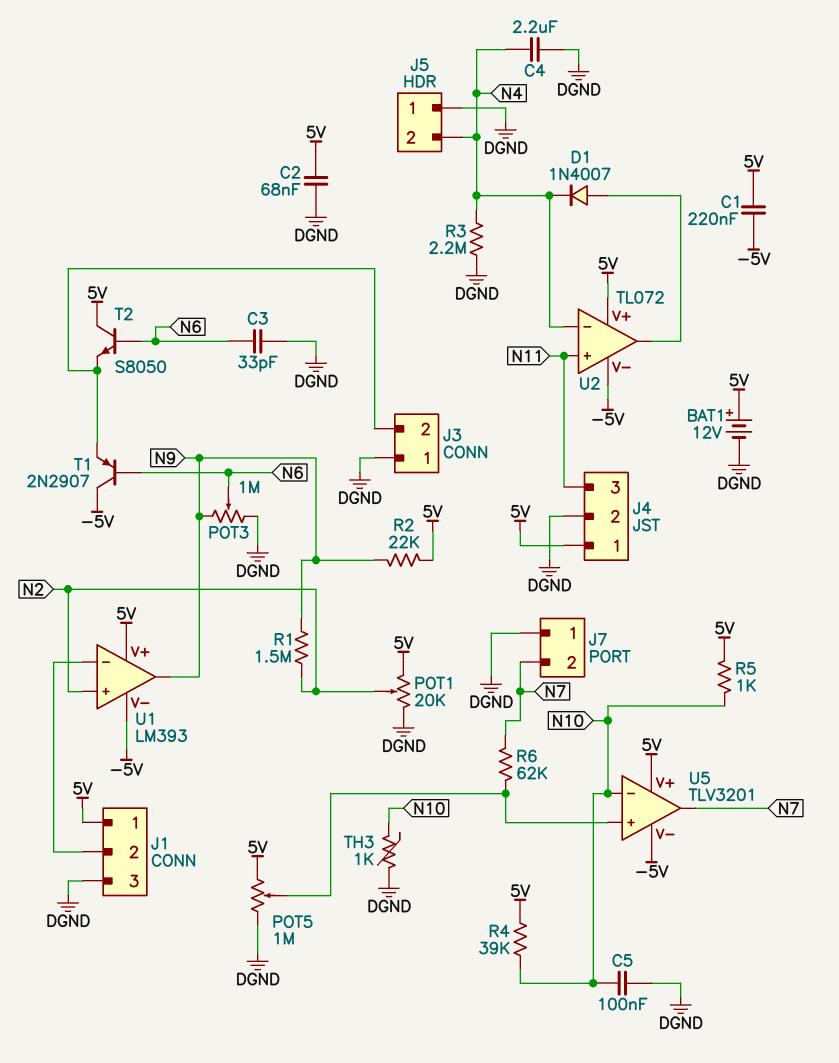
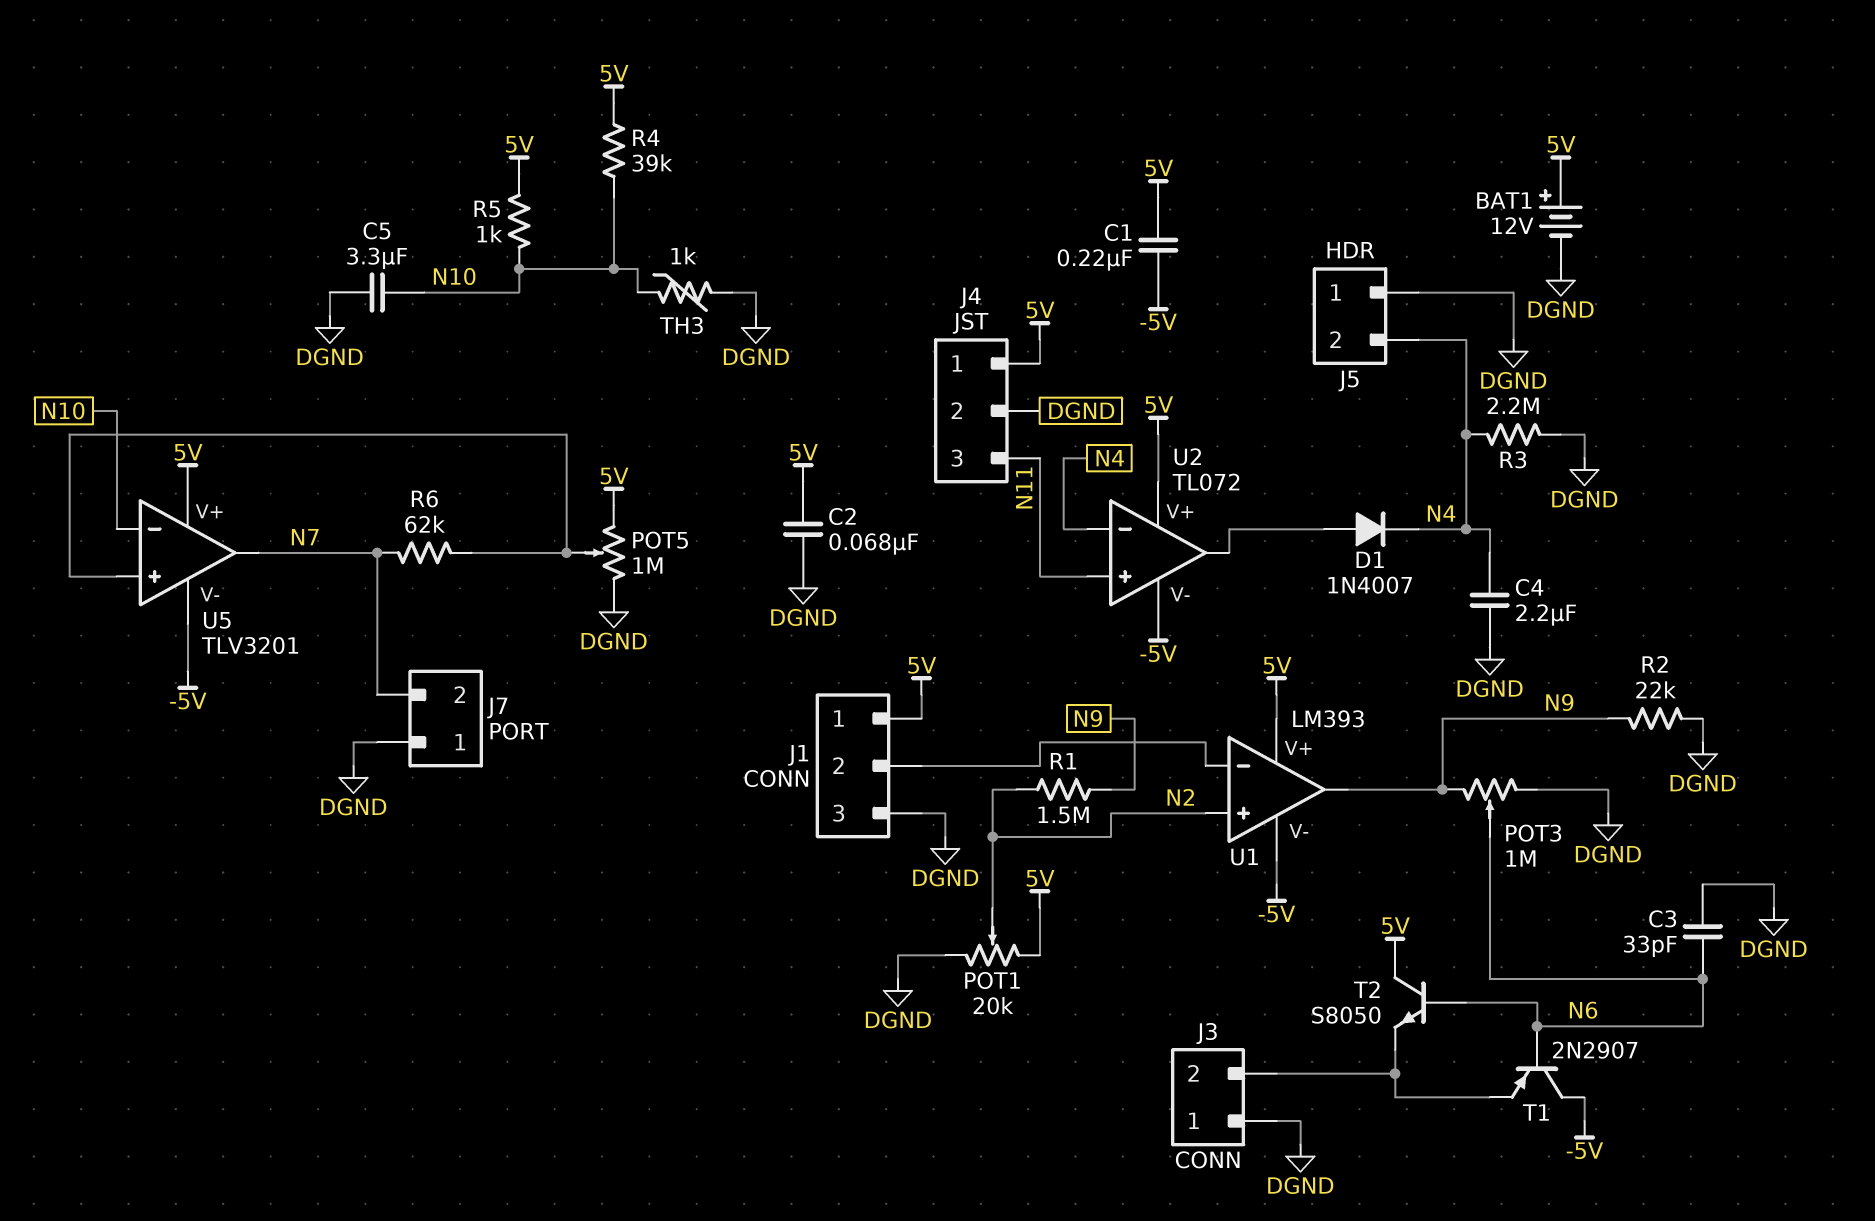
C5: 100nF (DGND, N10) -> 3.3uF (DGND, N10)
R2: 22k (5V, N9) -> 22k (DGND, N9)

